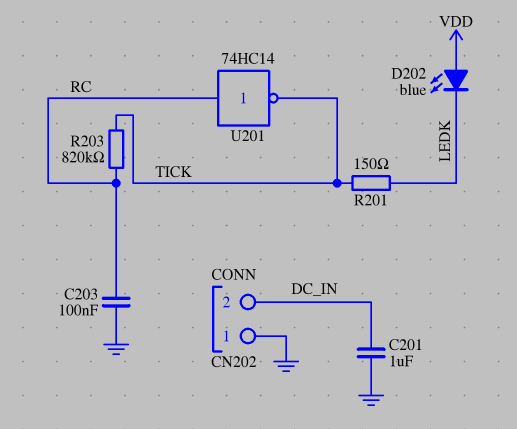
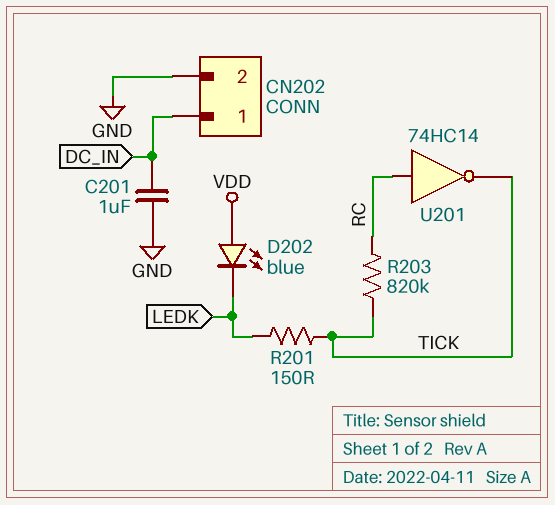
C203: 100nF (GND, RC) -> none
CN202 pin 1: GND -> DC_IN
CN202 pin 2: DC_IN -> GND

